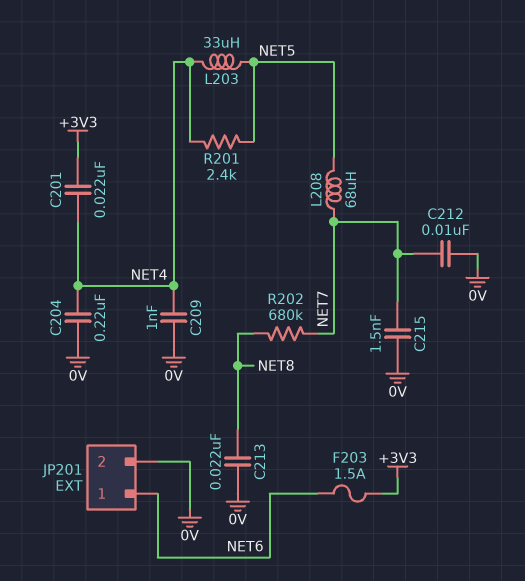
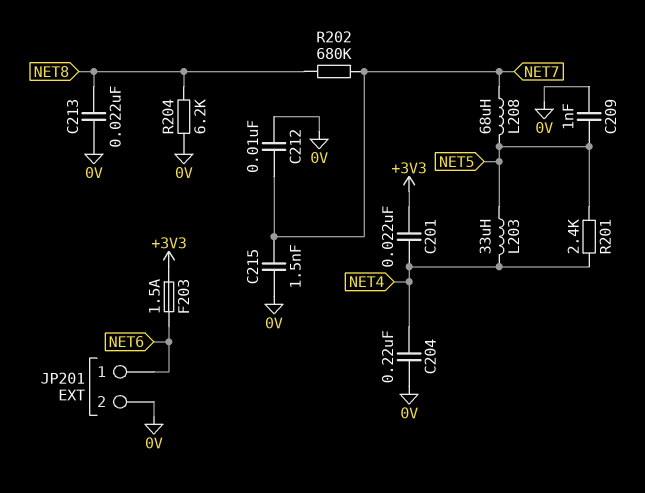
C209: 1nF (0V, NET4) -> 1nF (0V, NET5)
R204: none -> 6.2k (0V, NET8)

